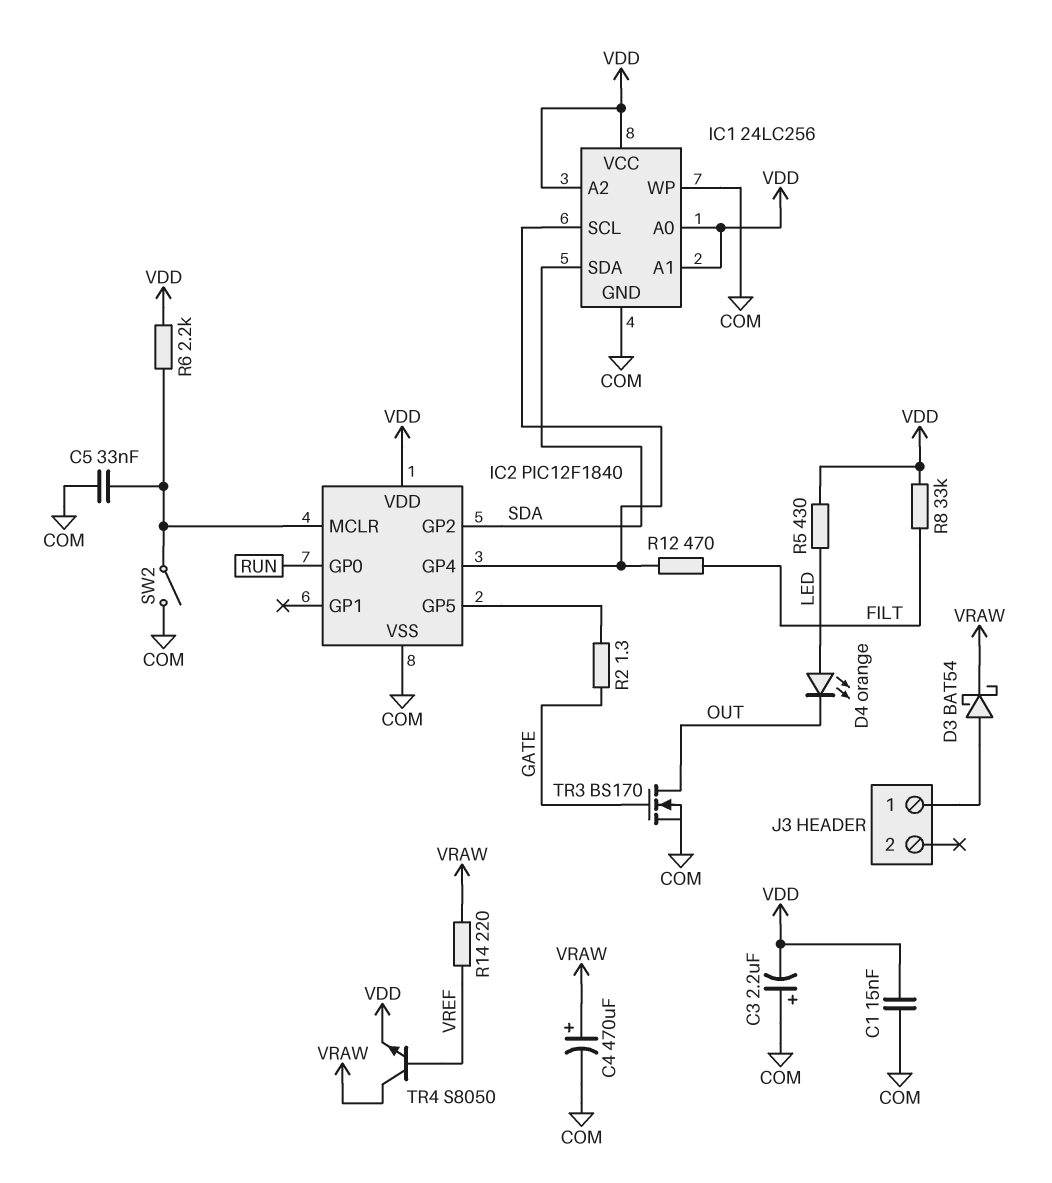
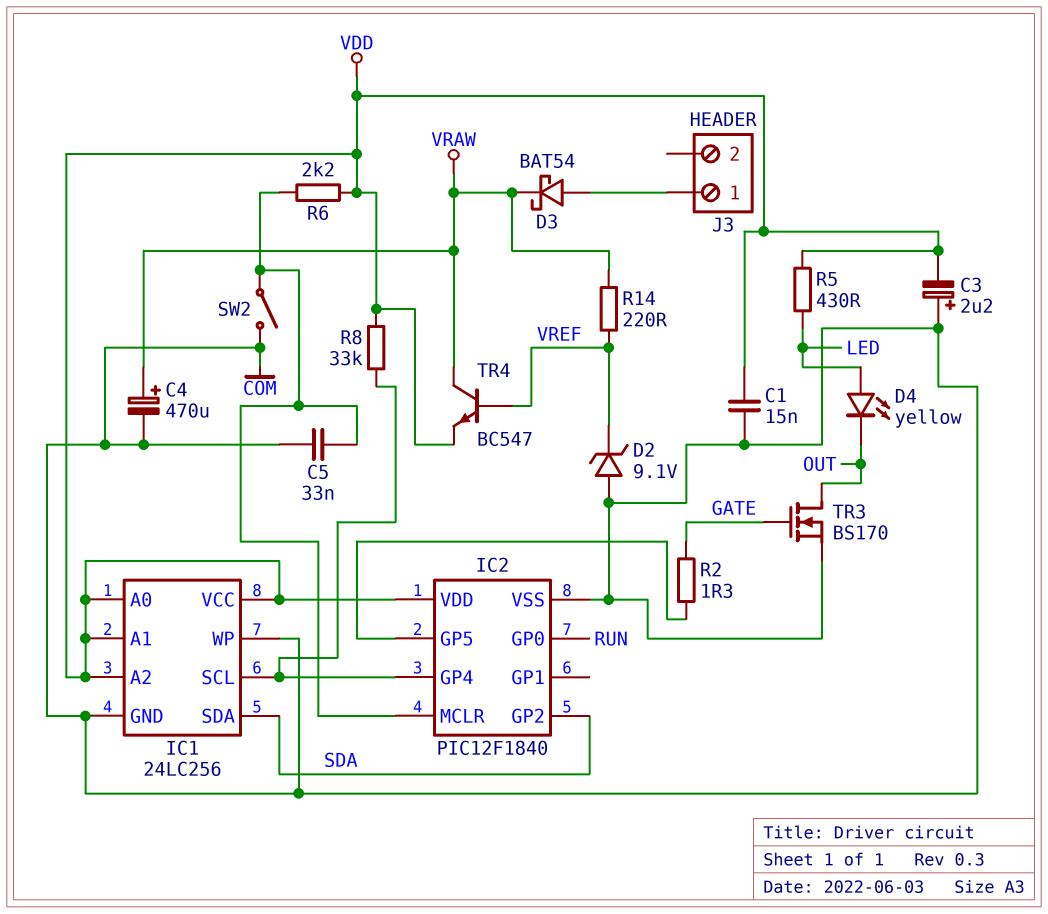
D2: none -> zener 9.1V (A COM, K VREF)
D4: LED orange (A LED, K OUT) -> LED yellow (A LED, K OUT)
R8: 33k (FILT, VDD) -> 33k (IC1/SCL, VDD)
R12: 470 (FILT, IC1/SCL) -> none
TR4: NPN S8050 (B VREF, C VRAW, E VDD) -> NPN BC547 (B VREF, C VRAW, E VDD)

